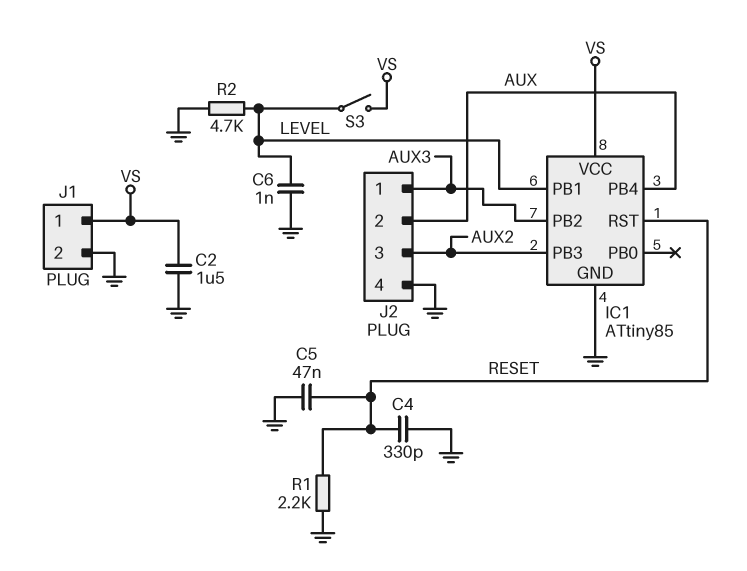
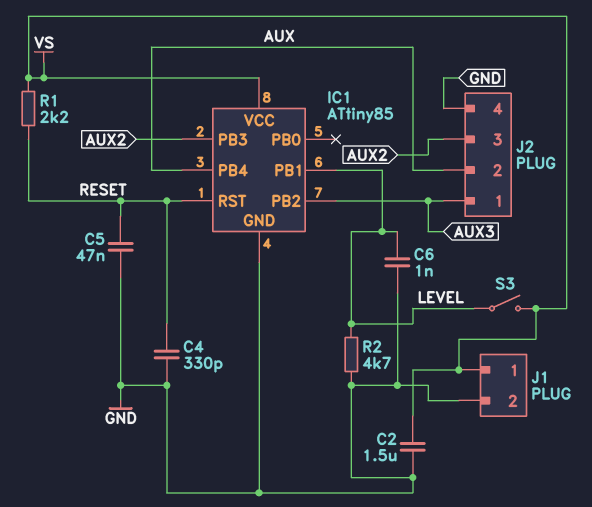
R1: 2.2k (GND, RESET) -> 2.2k (RESET, VS)

